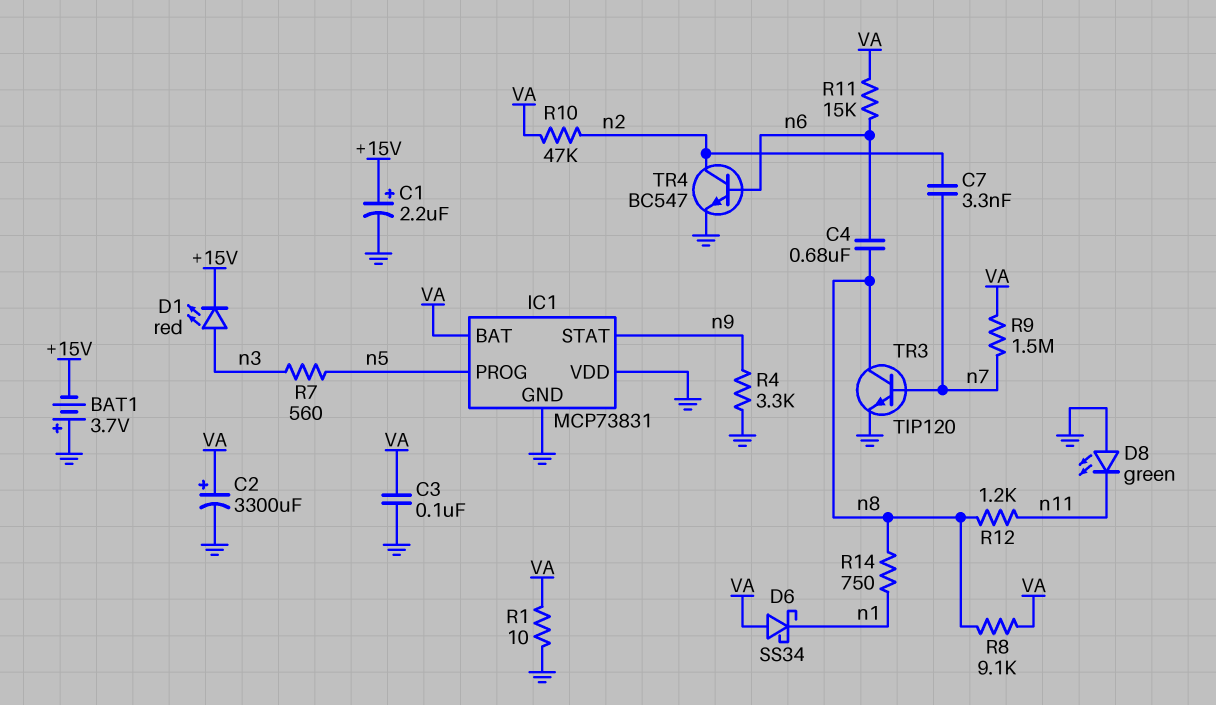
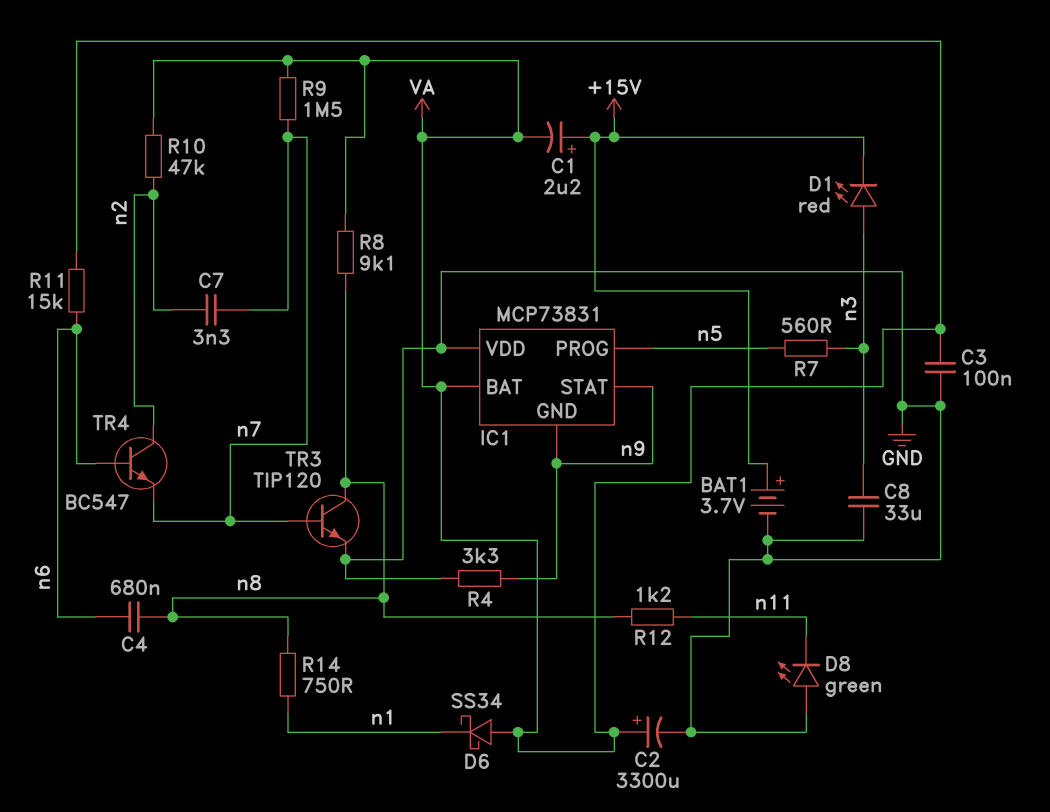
BAT1: 3.7V (plus GND, minus +15V) -> 3.7V (plus +15V, minus GND)
C1: 2.2uF (plus +15V, minus GND) -> 2.2uF (plus +15V, minus VA)
C8: none -> 33uF (GND, n3)
IC1 pin GND: GND -> n9
R1: 10 (GND, VA) -> none
TR4: NPN BC547 (B n6, C n2, E GND) -> NPN BC547 (B n6, C n2, E n7)

